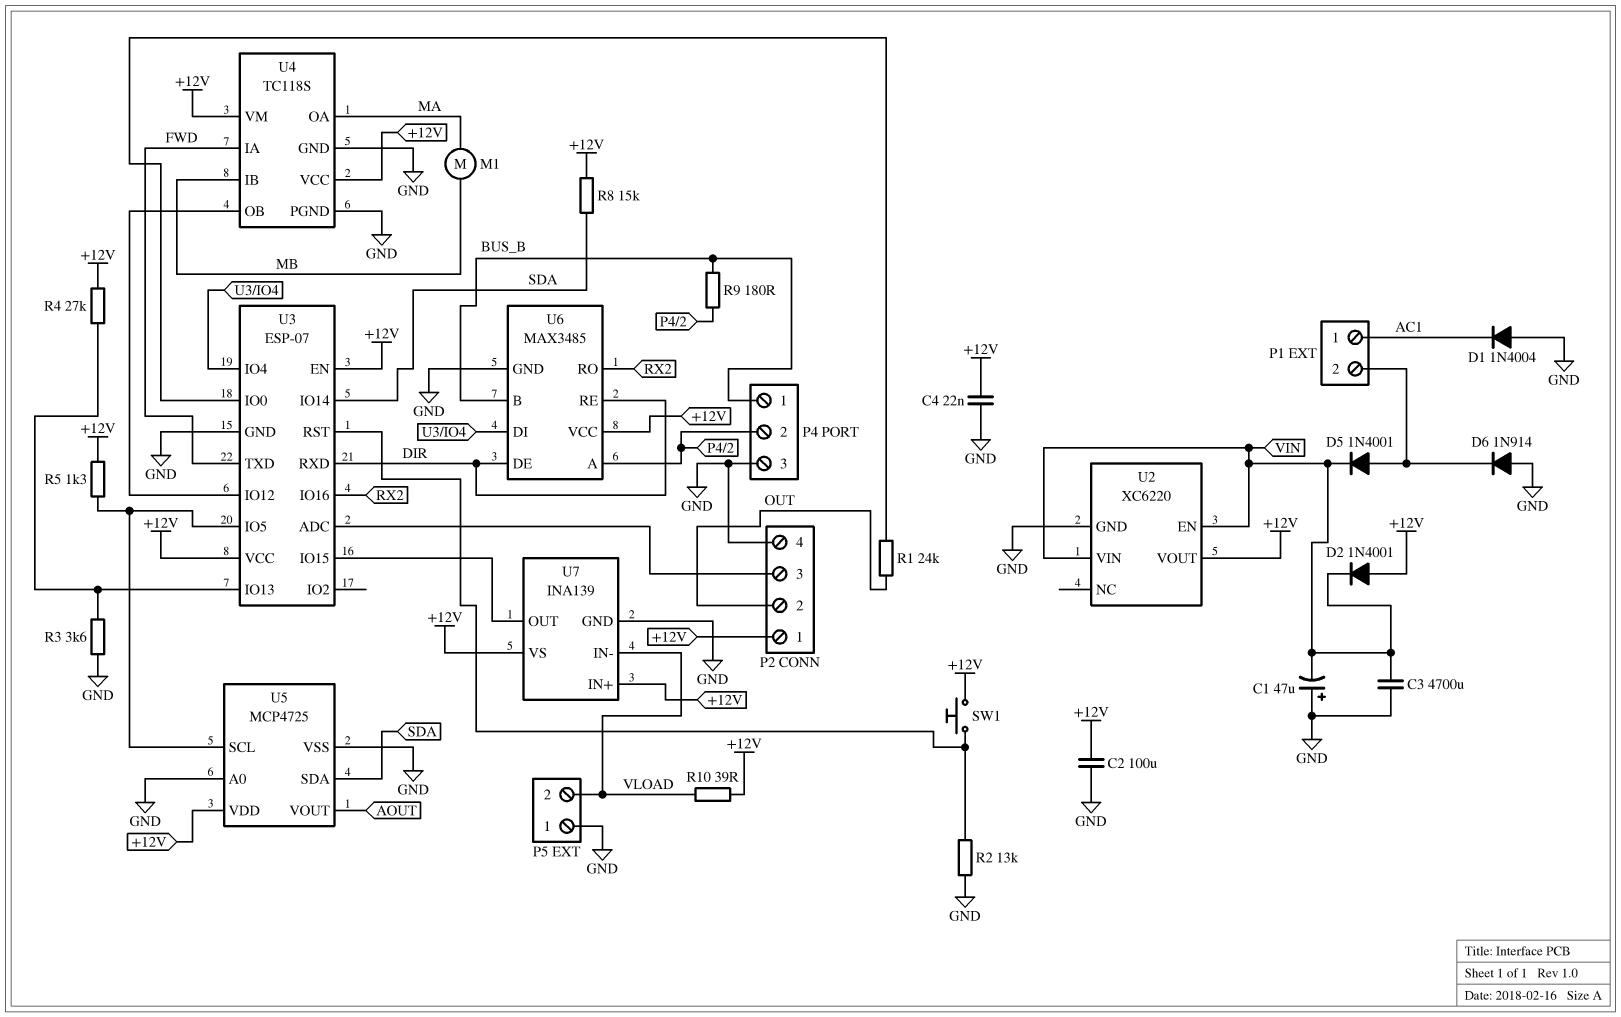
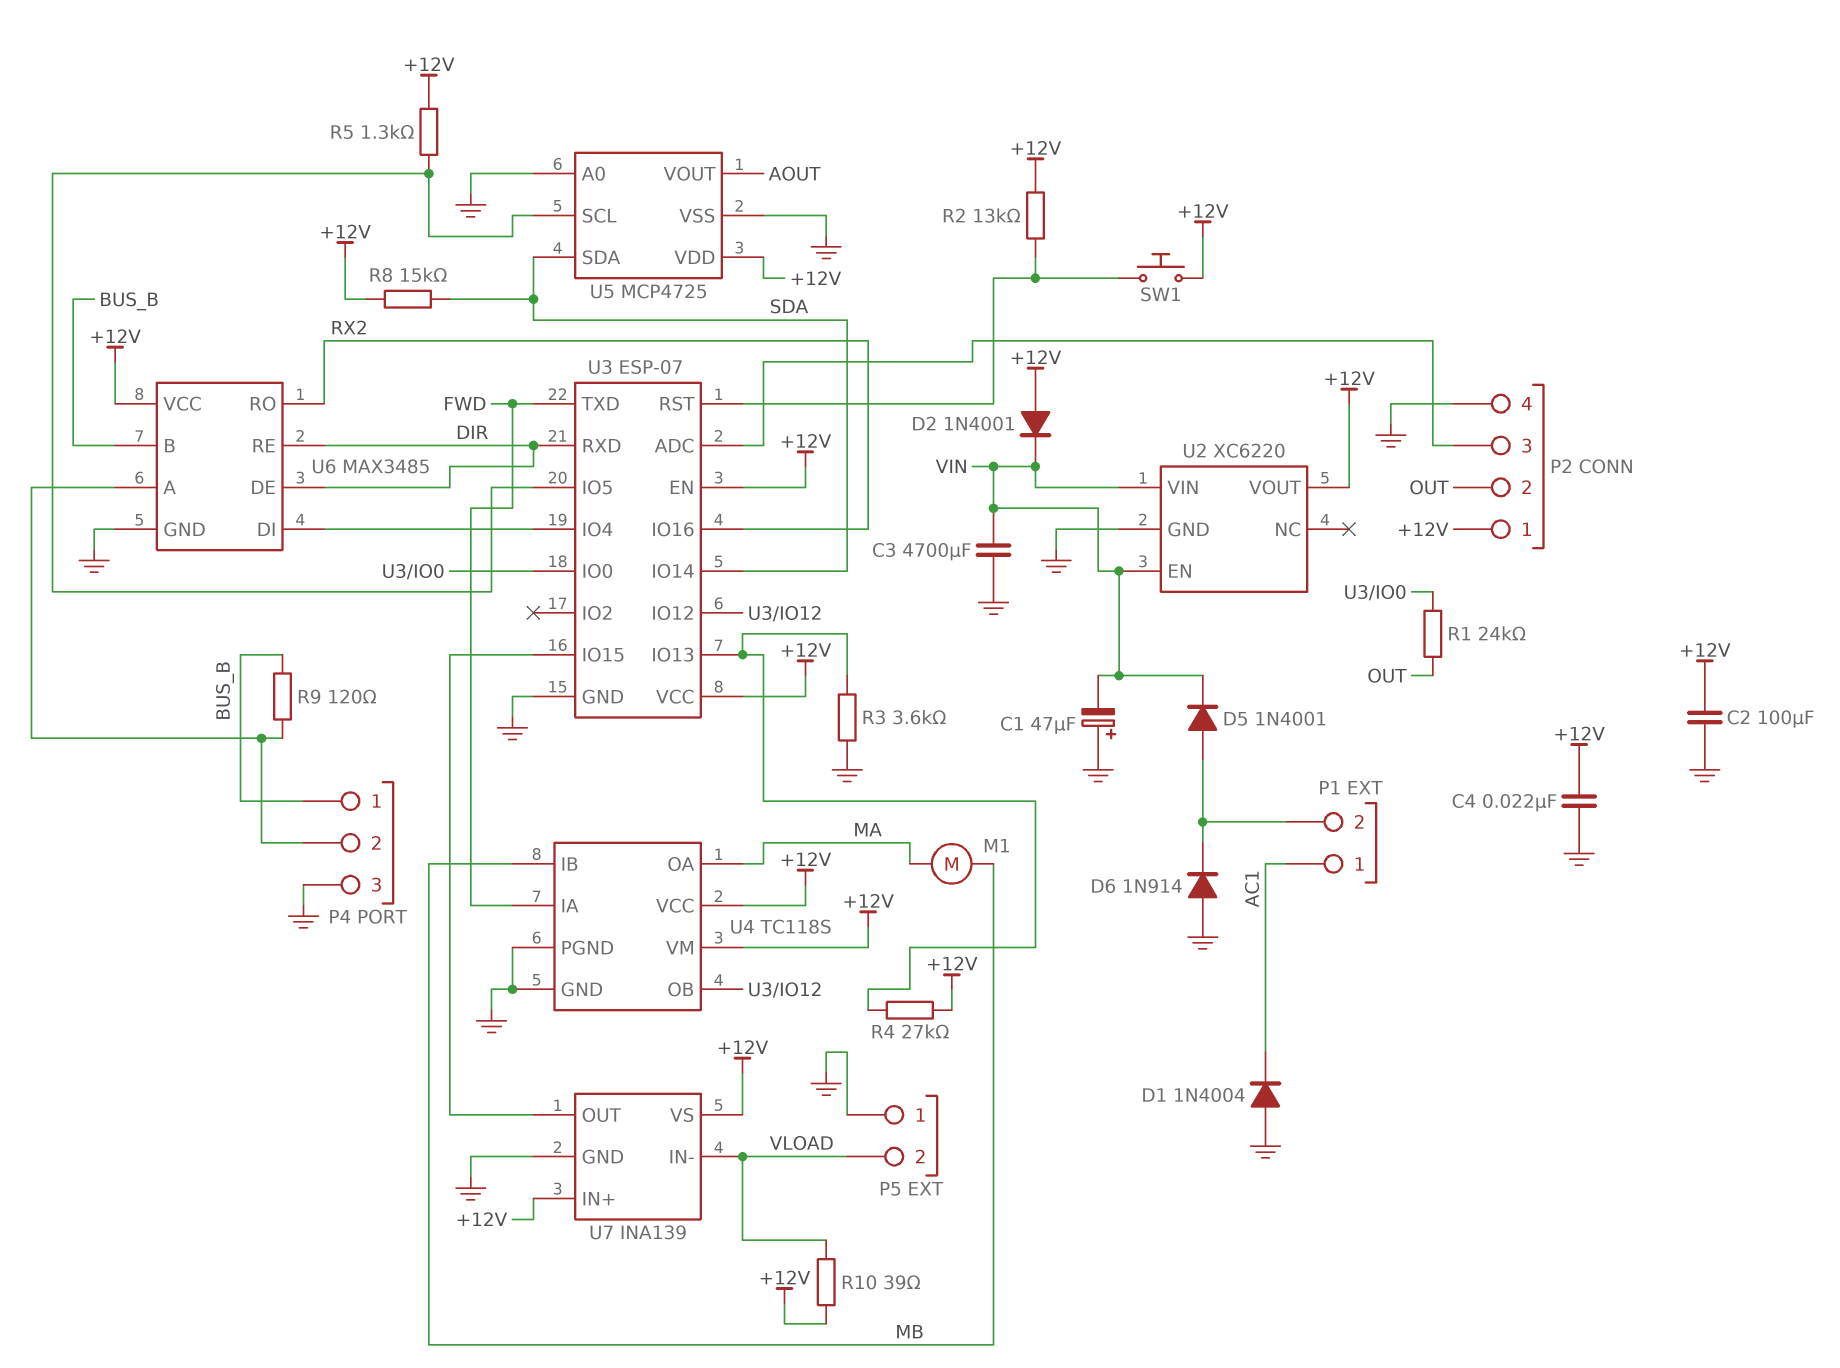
R2: 13k (GND, U3/RST) -> 13k (+12V, U3/RST)
R9: 180 (BUS_B, P4/2) -> 120 (BUS_B, P4/2)

